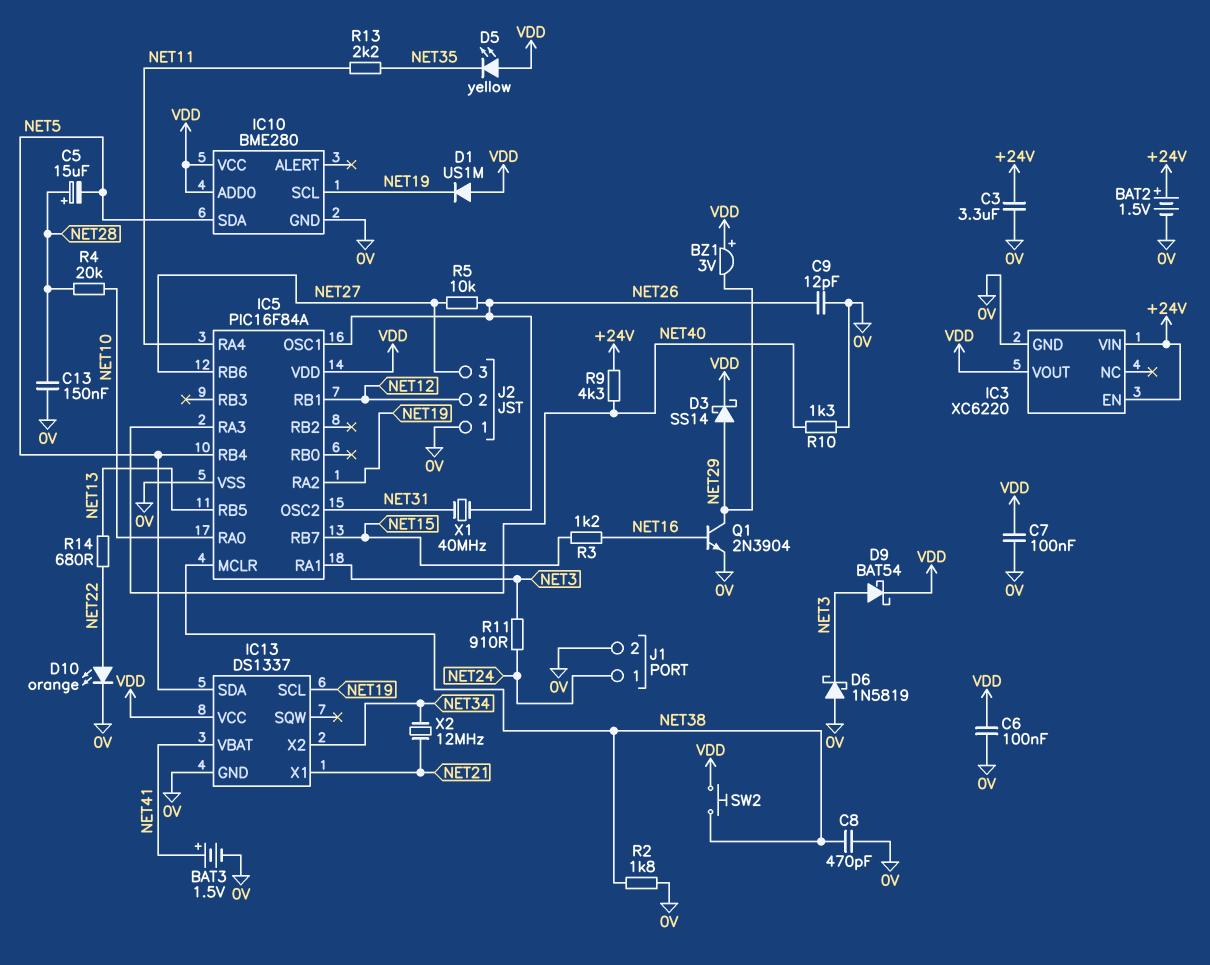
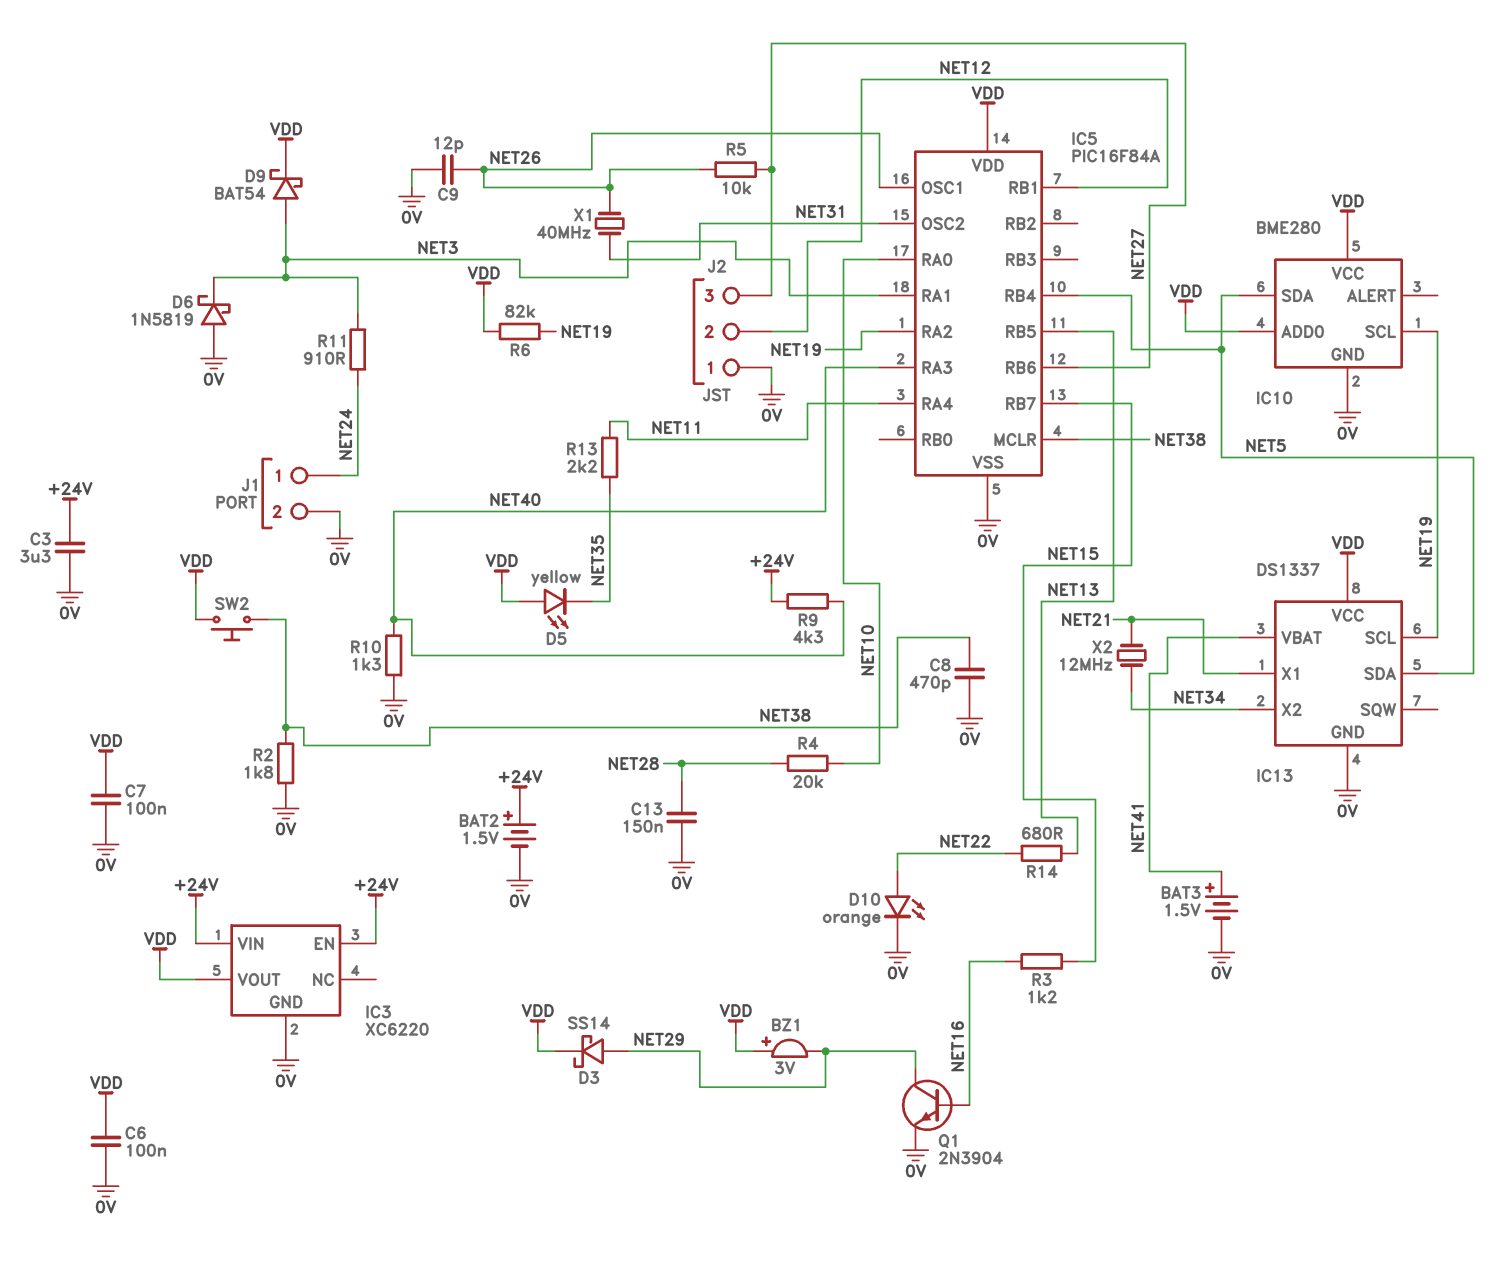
C5: 15uF (plus NET28, minus NET5) -> none
D1: diode US1M (A VDD, K NET19) -> none
R6: none -> 82k (NET19, VDD)

